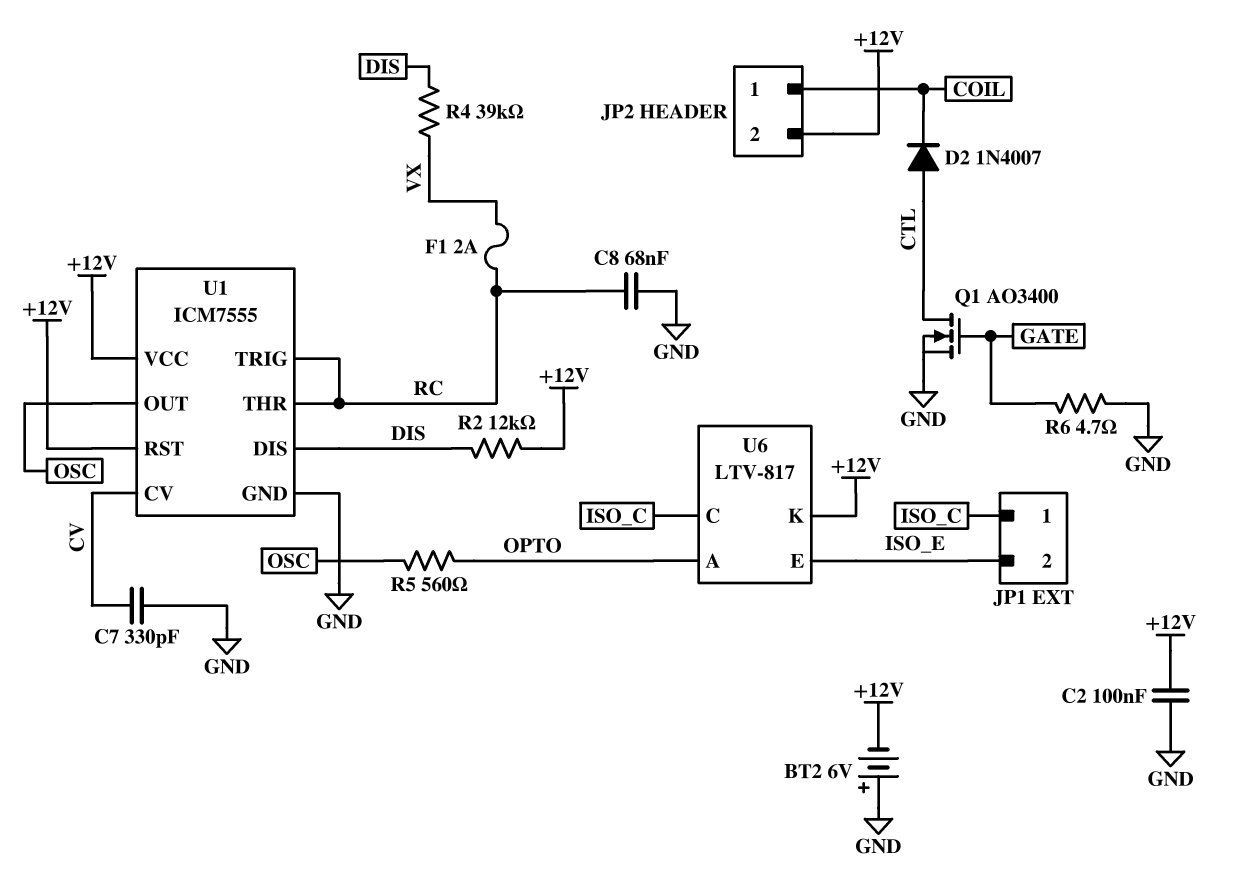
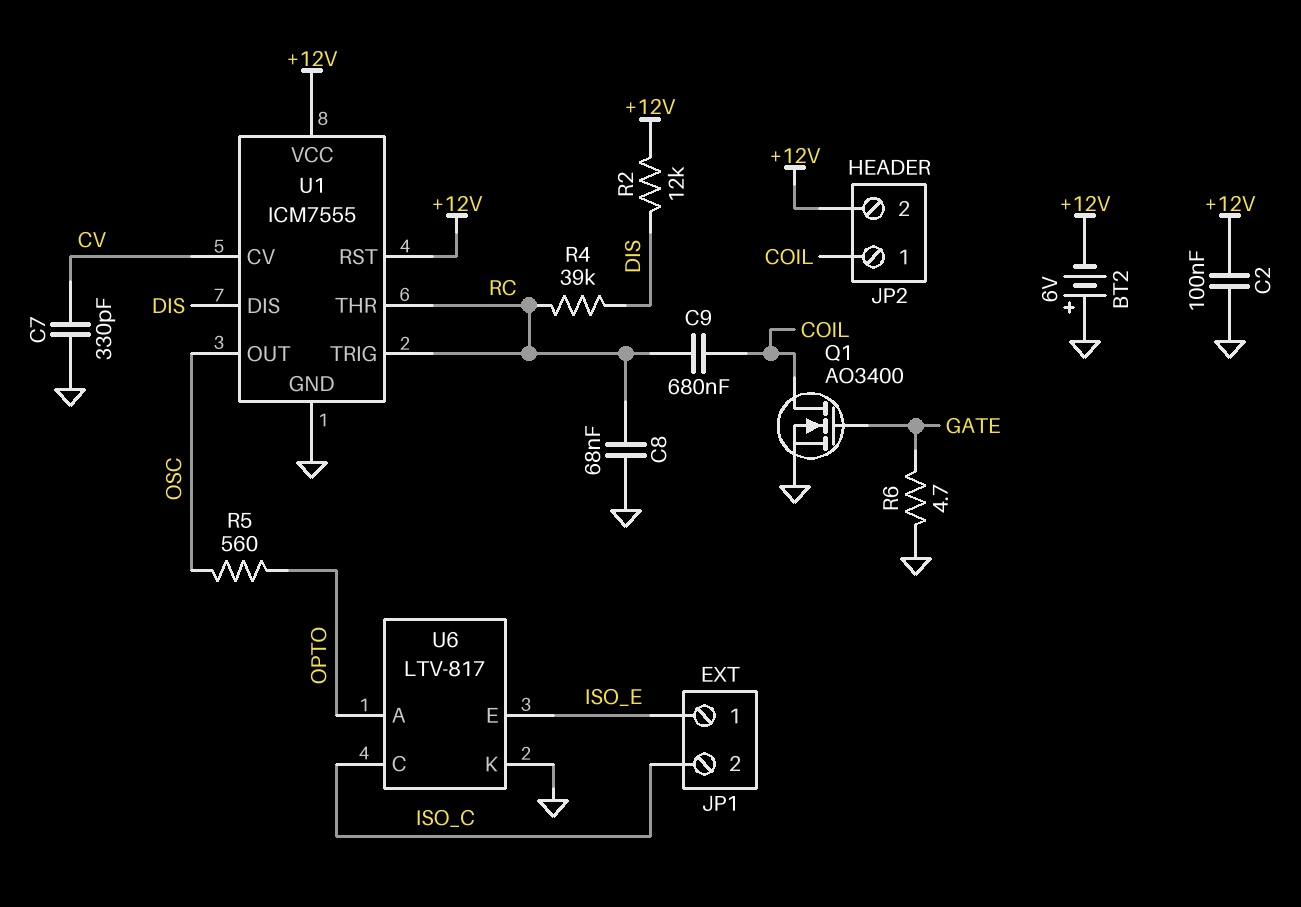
C9: none -> 680nF (COIL, RC)
D2: diode 1N4007 (A CTL, K COIL) -> none
F1: 2A (RC, VX) -> none
JP1 pin 1: ISO_C -> ISO_E
JP1 pin 2: ISO_E -> ISO_C
Q1: NMOS AO3400 (G GATE, D CTL, S GND) -> NMOS AO3400 (G GATE, D COIL, S GND)
R4: 39k (DIS, VX) -> 39k (DIS, RC)
U6 pin K: +12V -> GND

